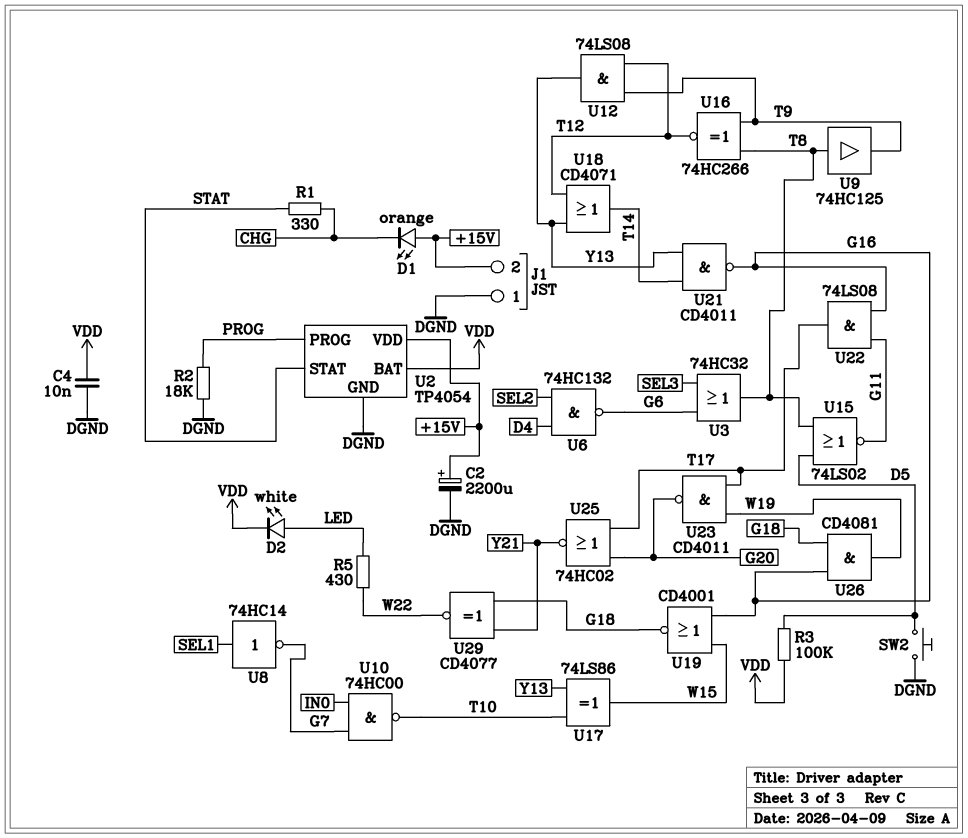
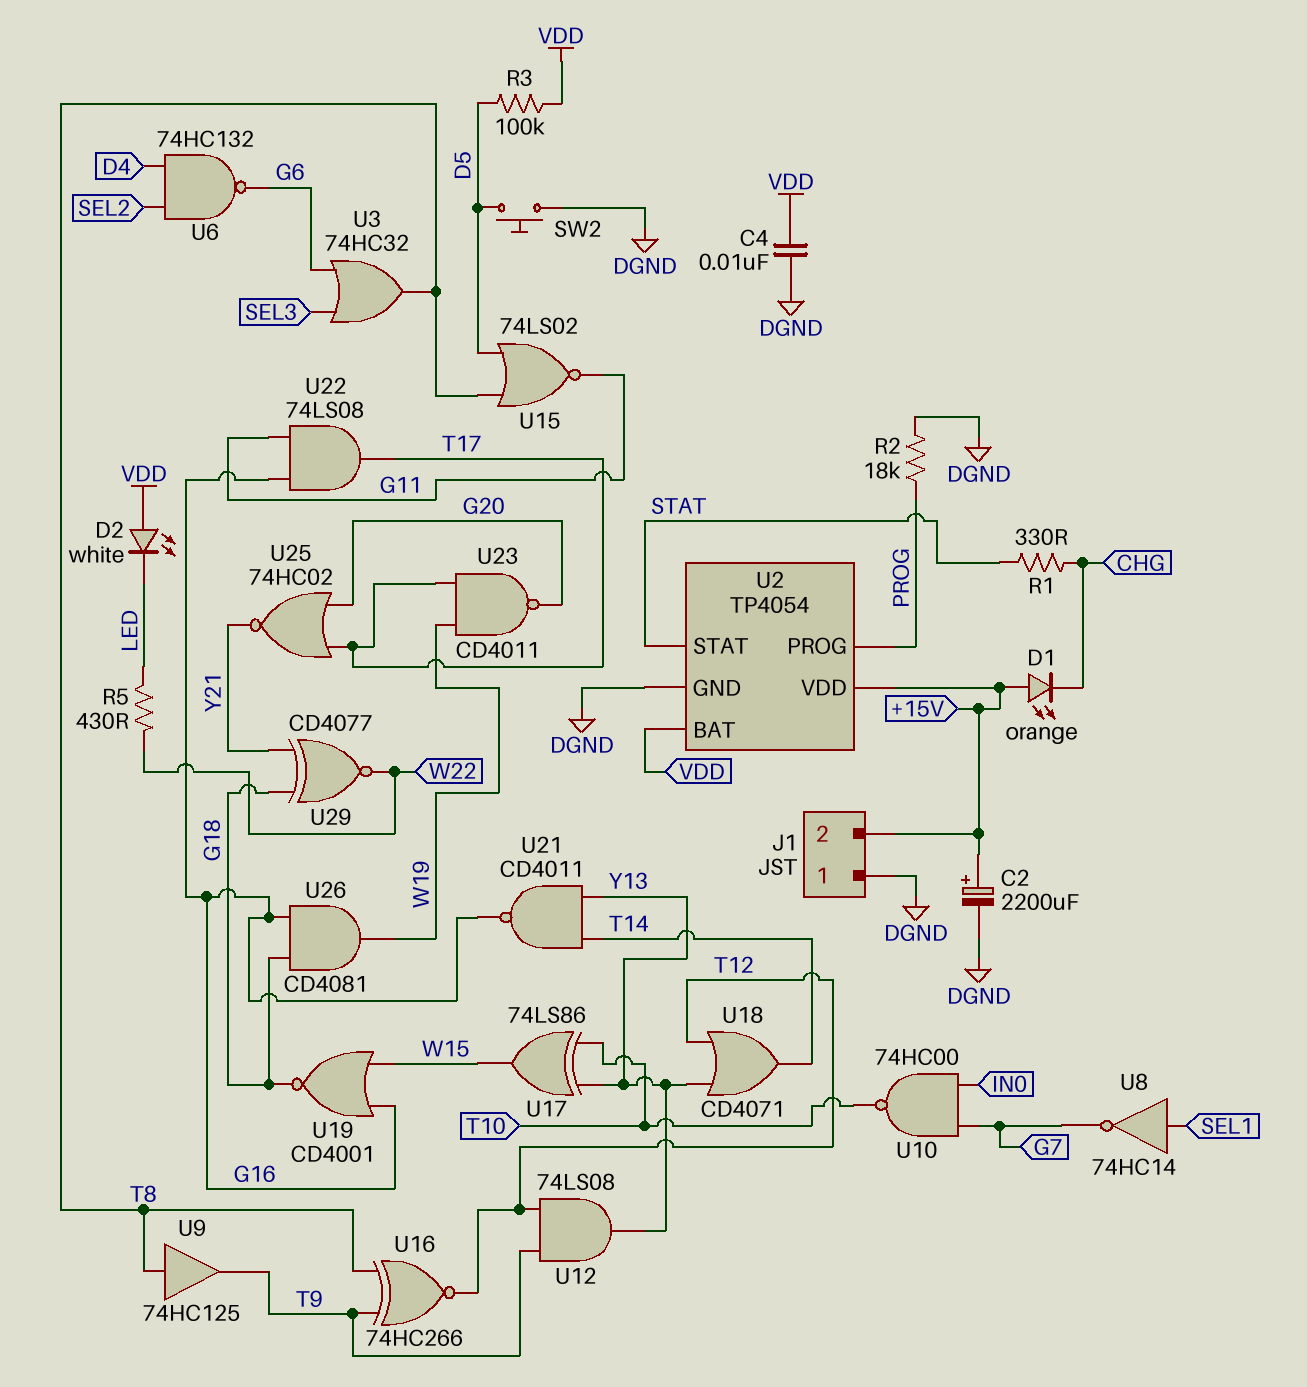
D2: LED white (A LED, K VDD) -> LED white (A VDD, K LED)

